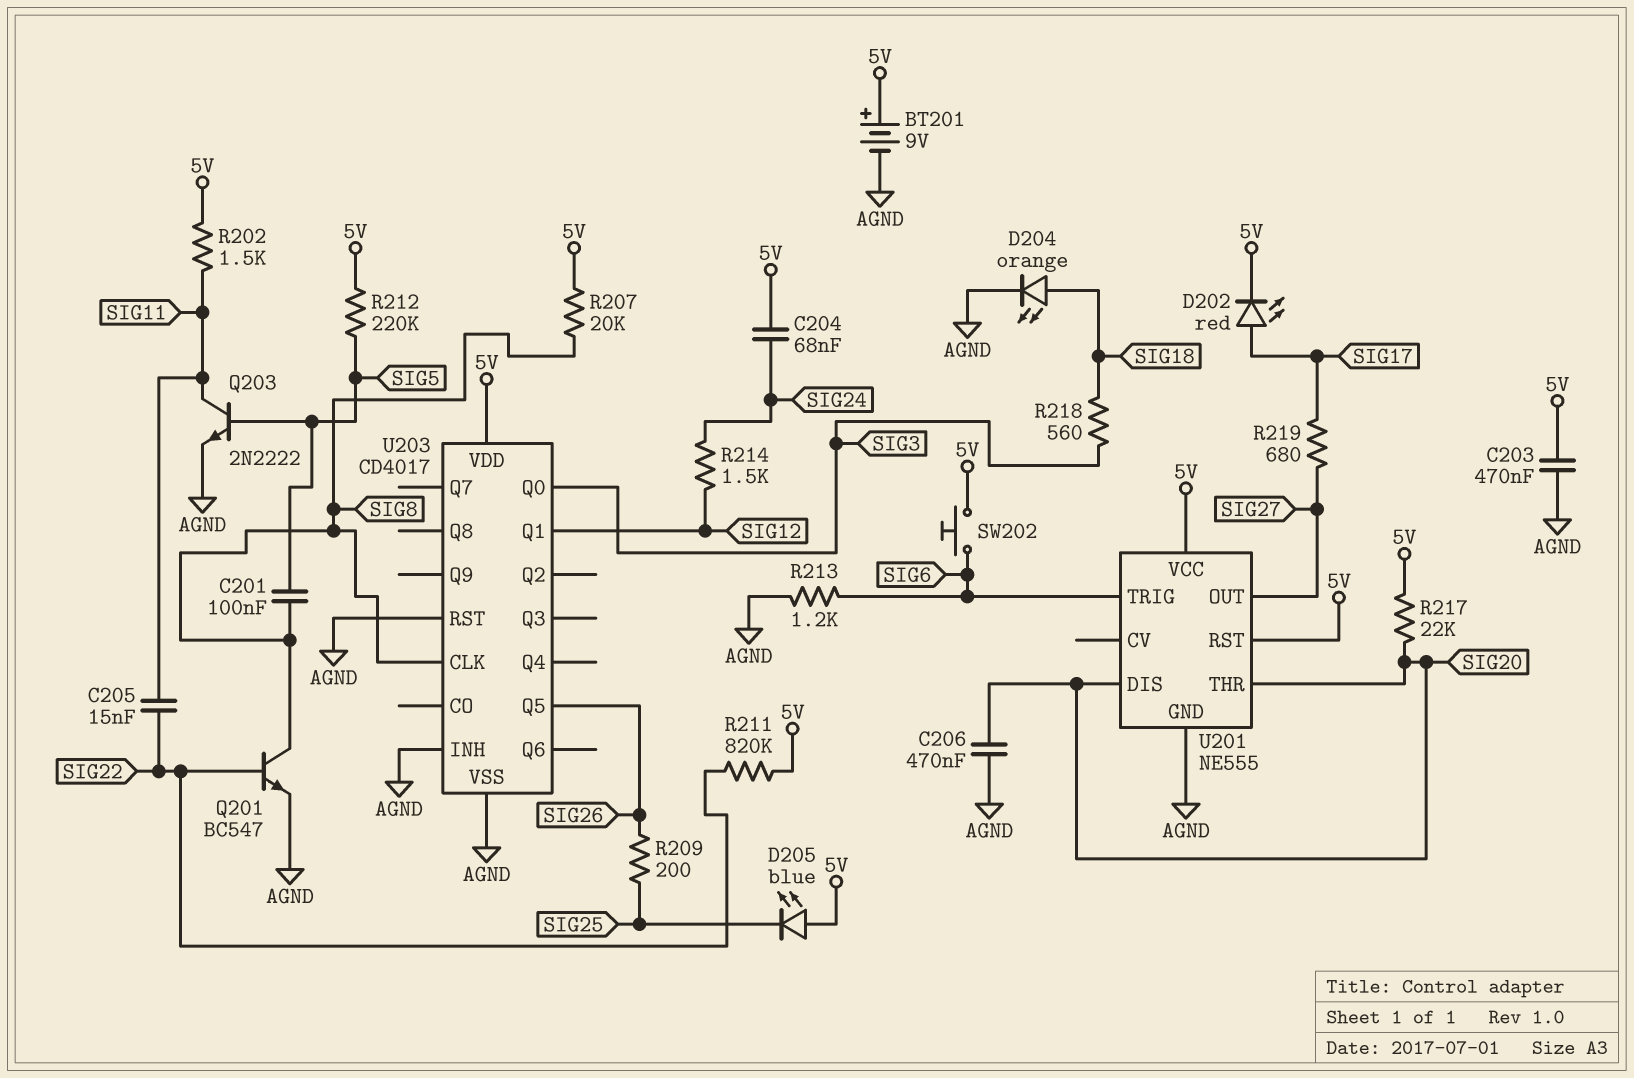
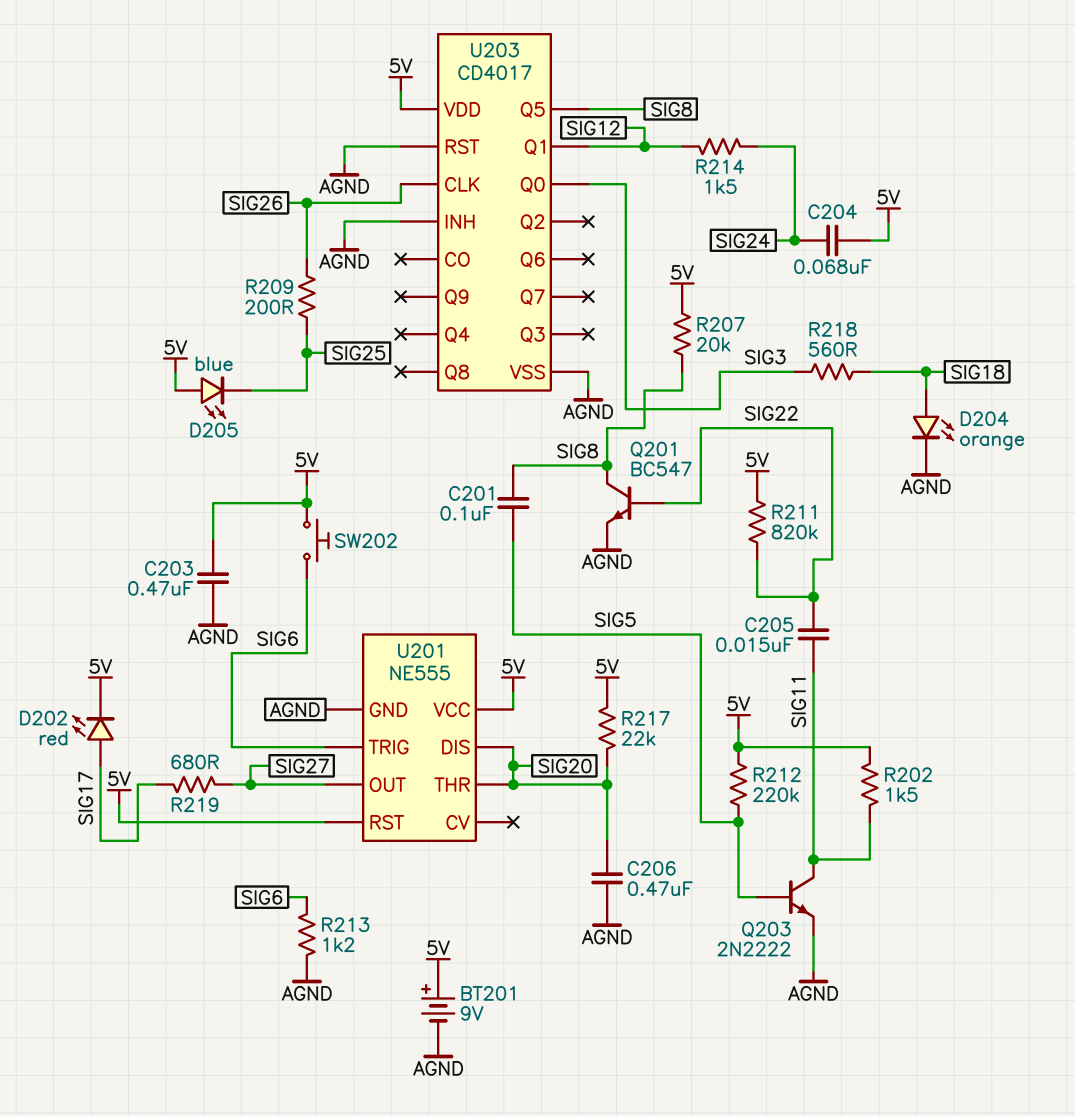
U203 pin CLK: SIG8 -> SIG26
U203 pin Q5: SIG26 -> SIG8

